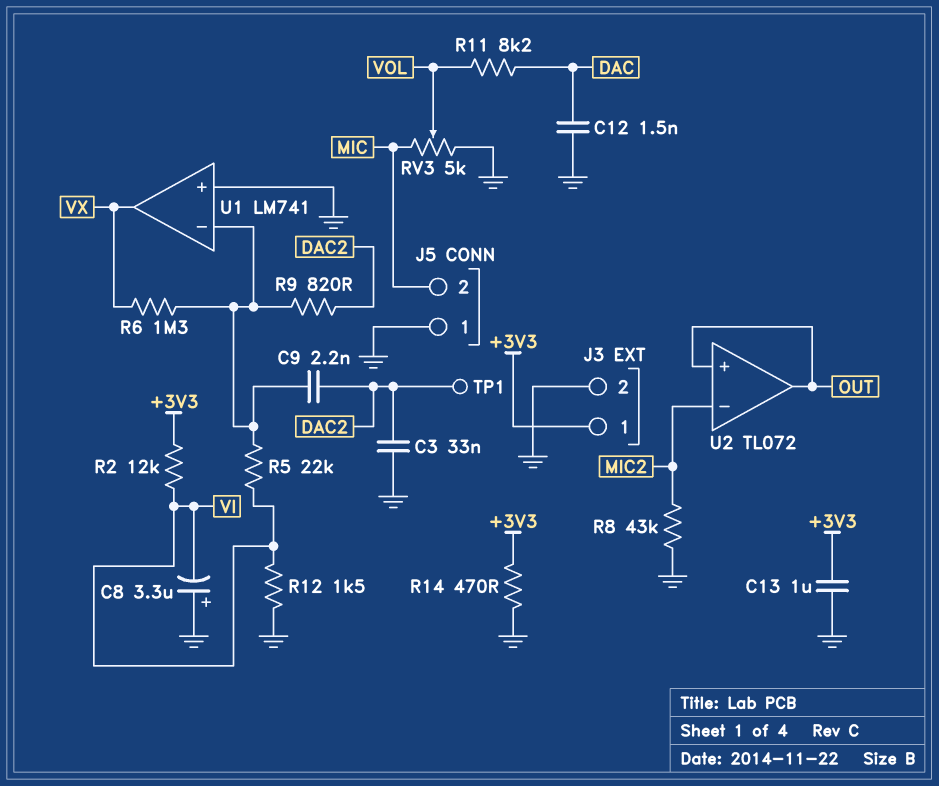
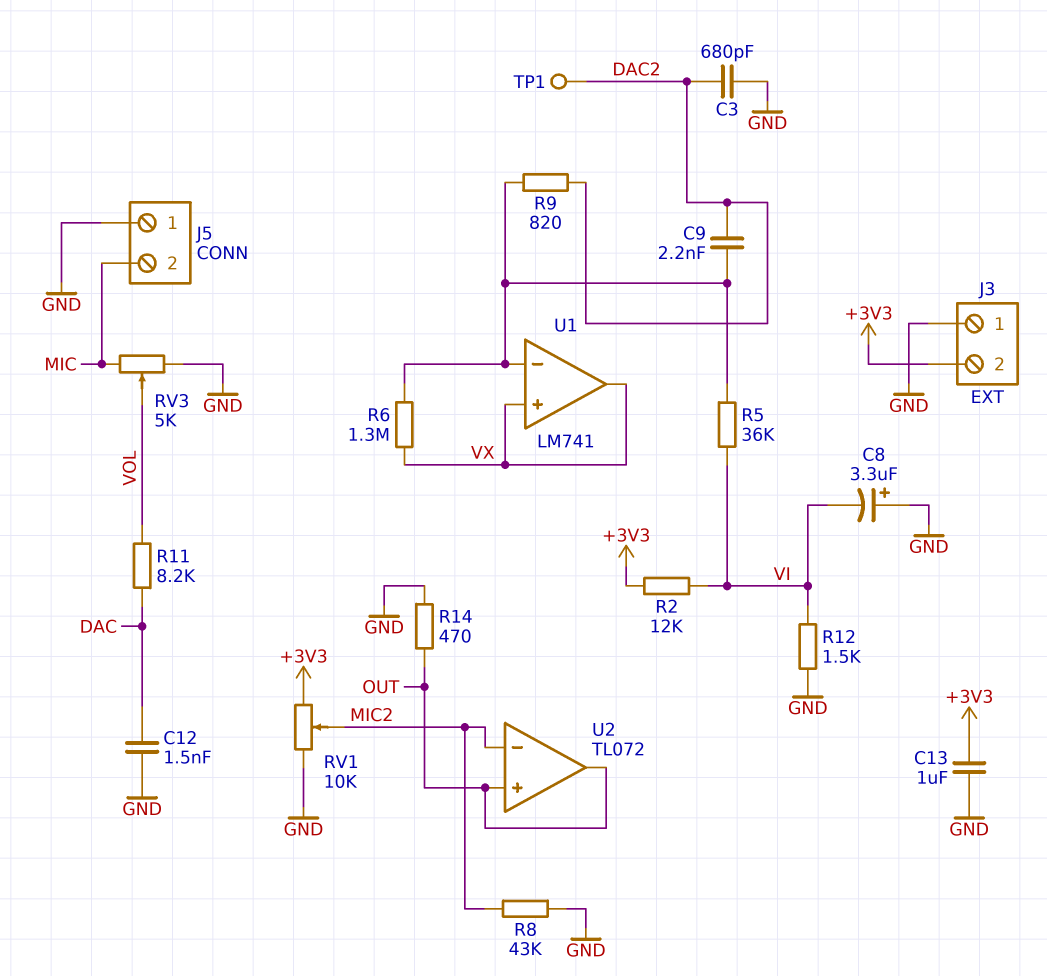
C3: 33nF (DAC2, GND) -> 680pF (DAC2, GND)
J3 pin 1: +3V3 -> GND
J3 pin 2: GND -> +3V3
R5: 22k (U1/in-, VI) -> 36k (U1/in-, VI)
R14: 470 (+3V3, GND) -> 470 (GND, OUT)
RV1: none -> 10k (+3V3, GND, wiper MIC2)
U1 pin in+: GND -> VX

